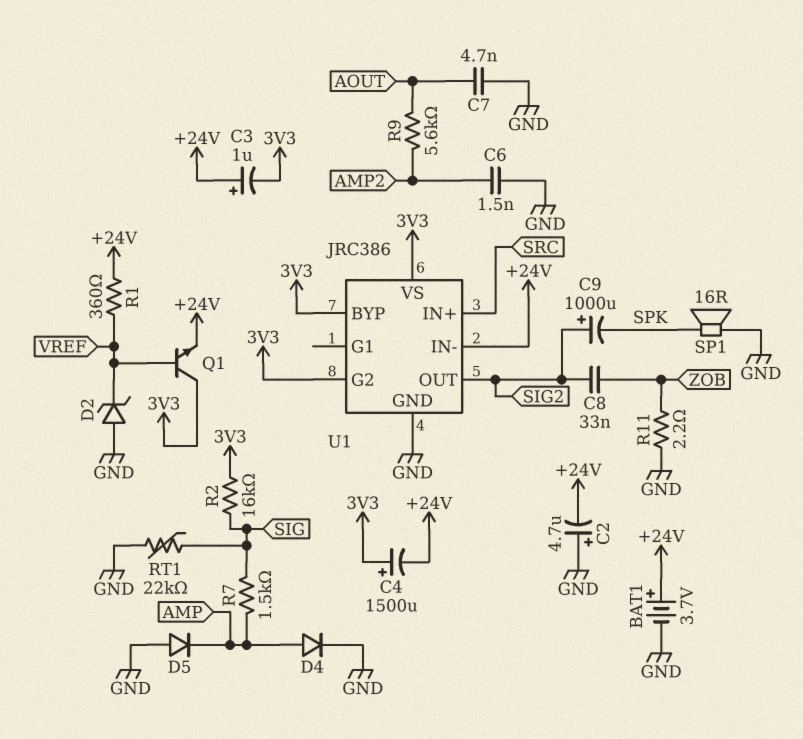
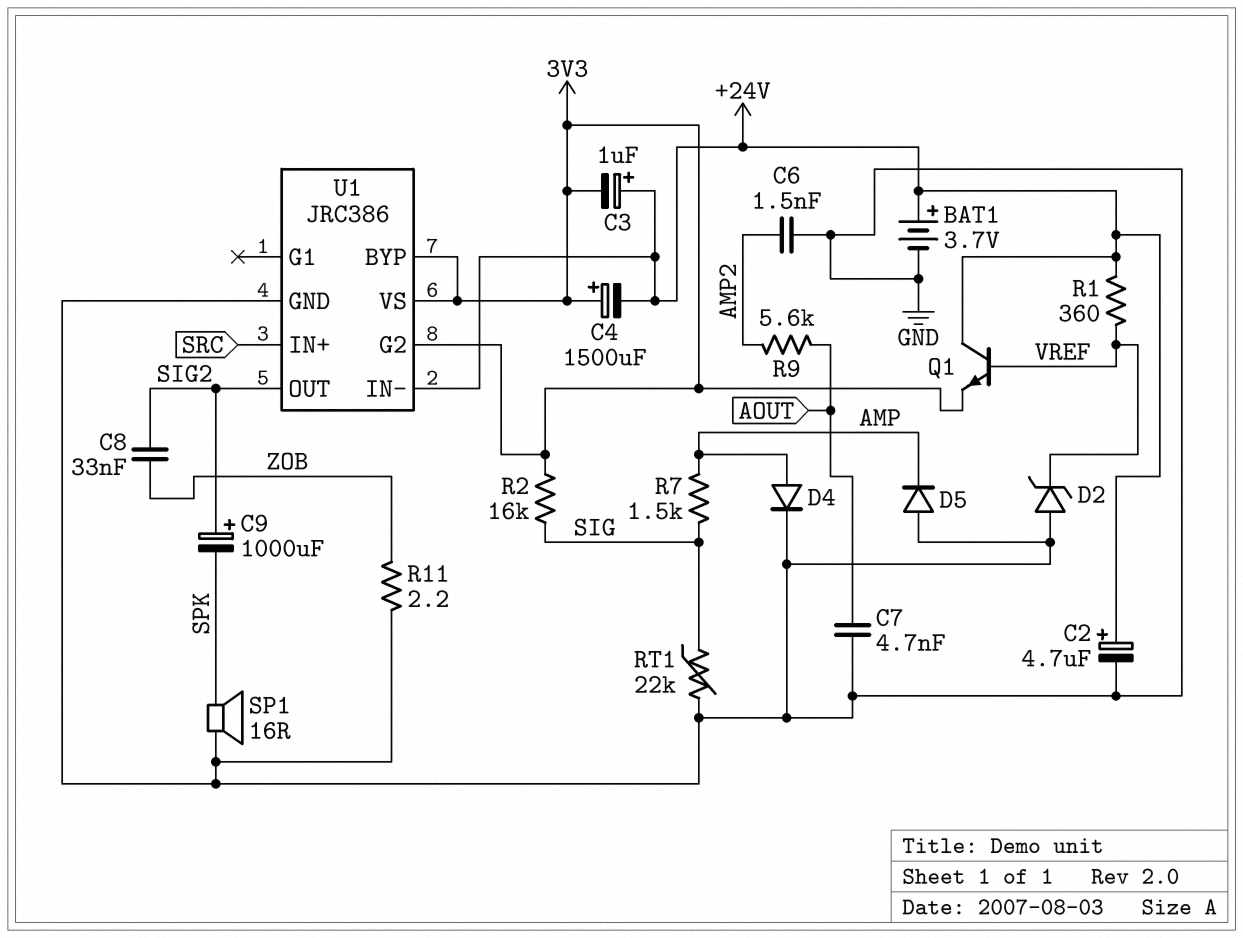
C2: 4.7uF (plus GND, minus +24V) -> 4.7uF (plus +24V, minus GND)
Q1: NPN (B VREF, C 3V3, E +24V) -> NPN (B VREF, C +24V, E 3V3)

